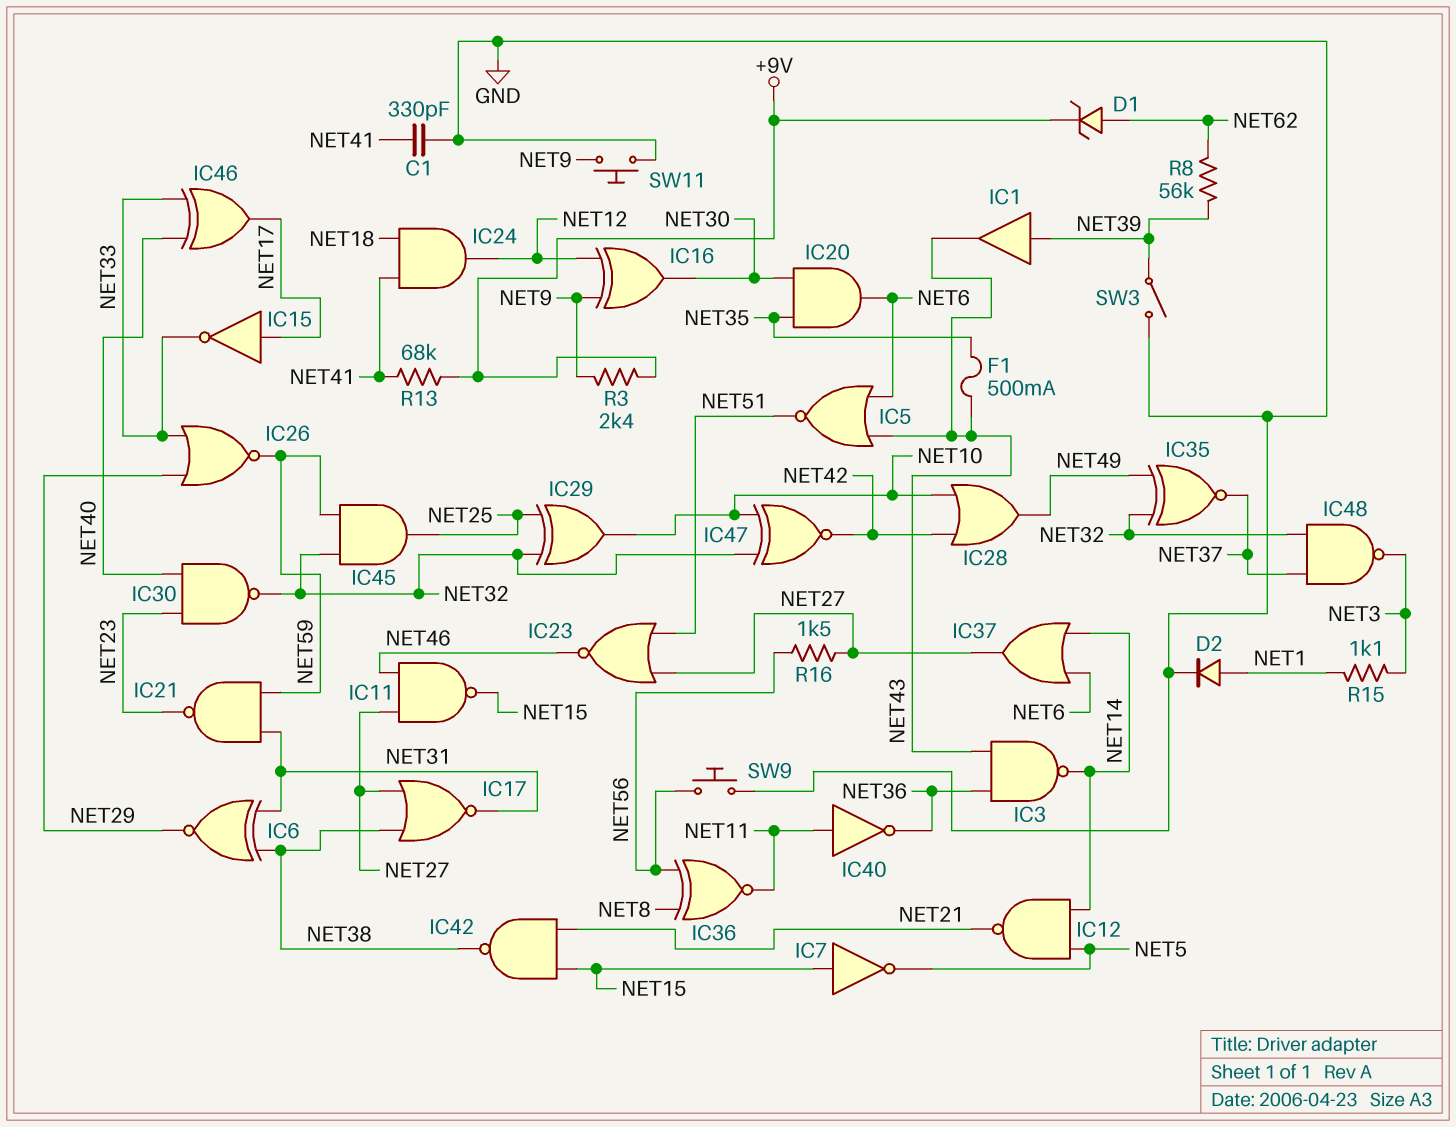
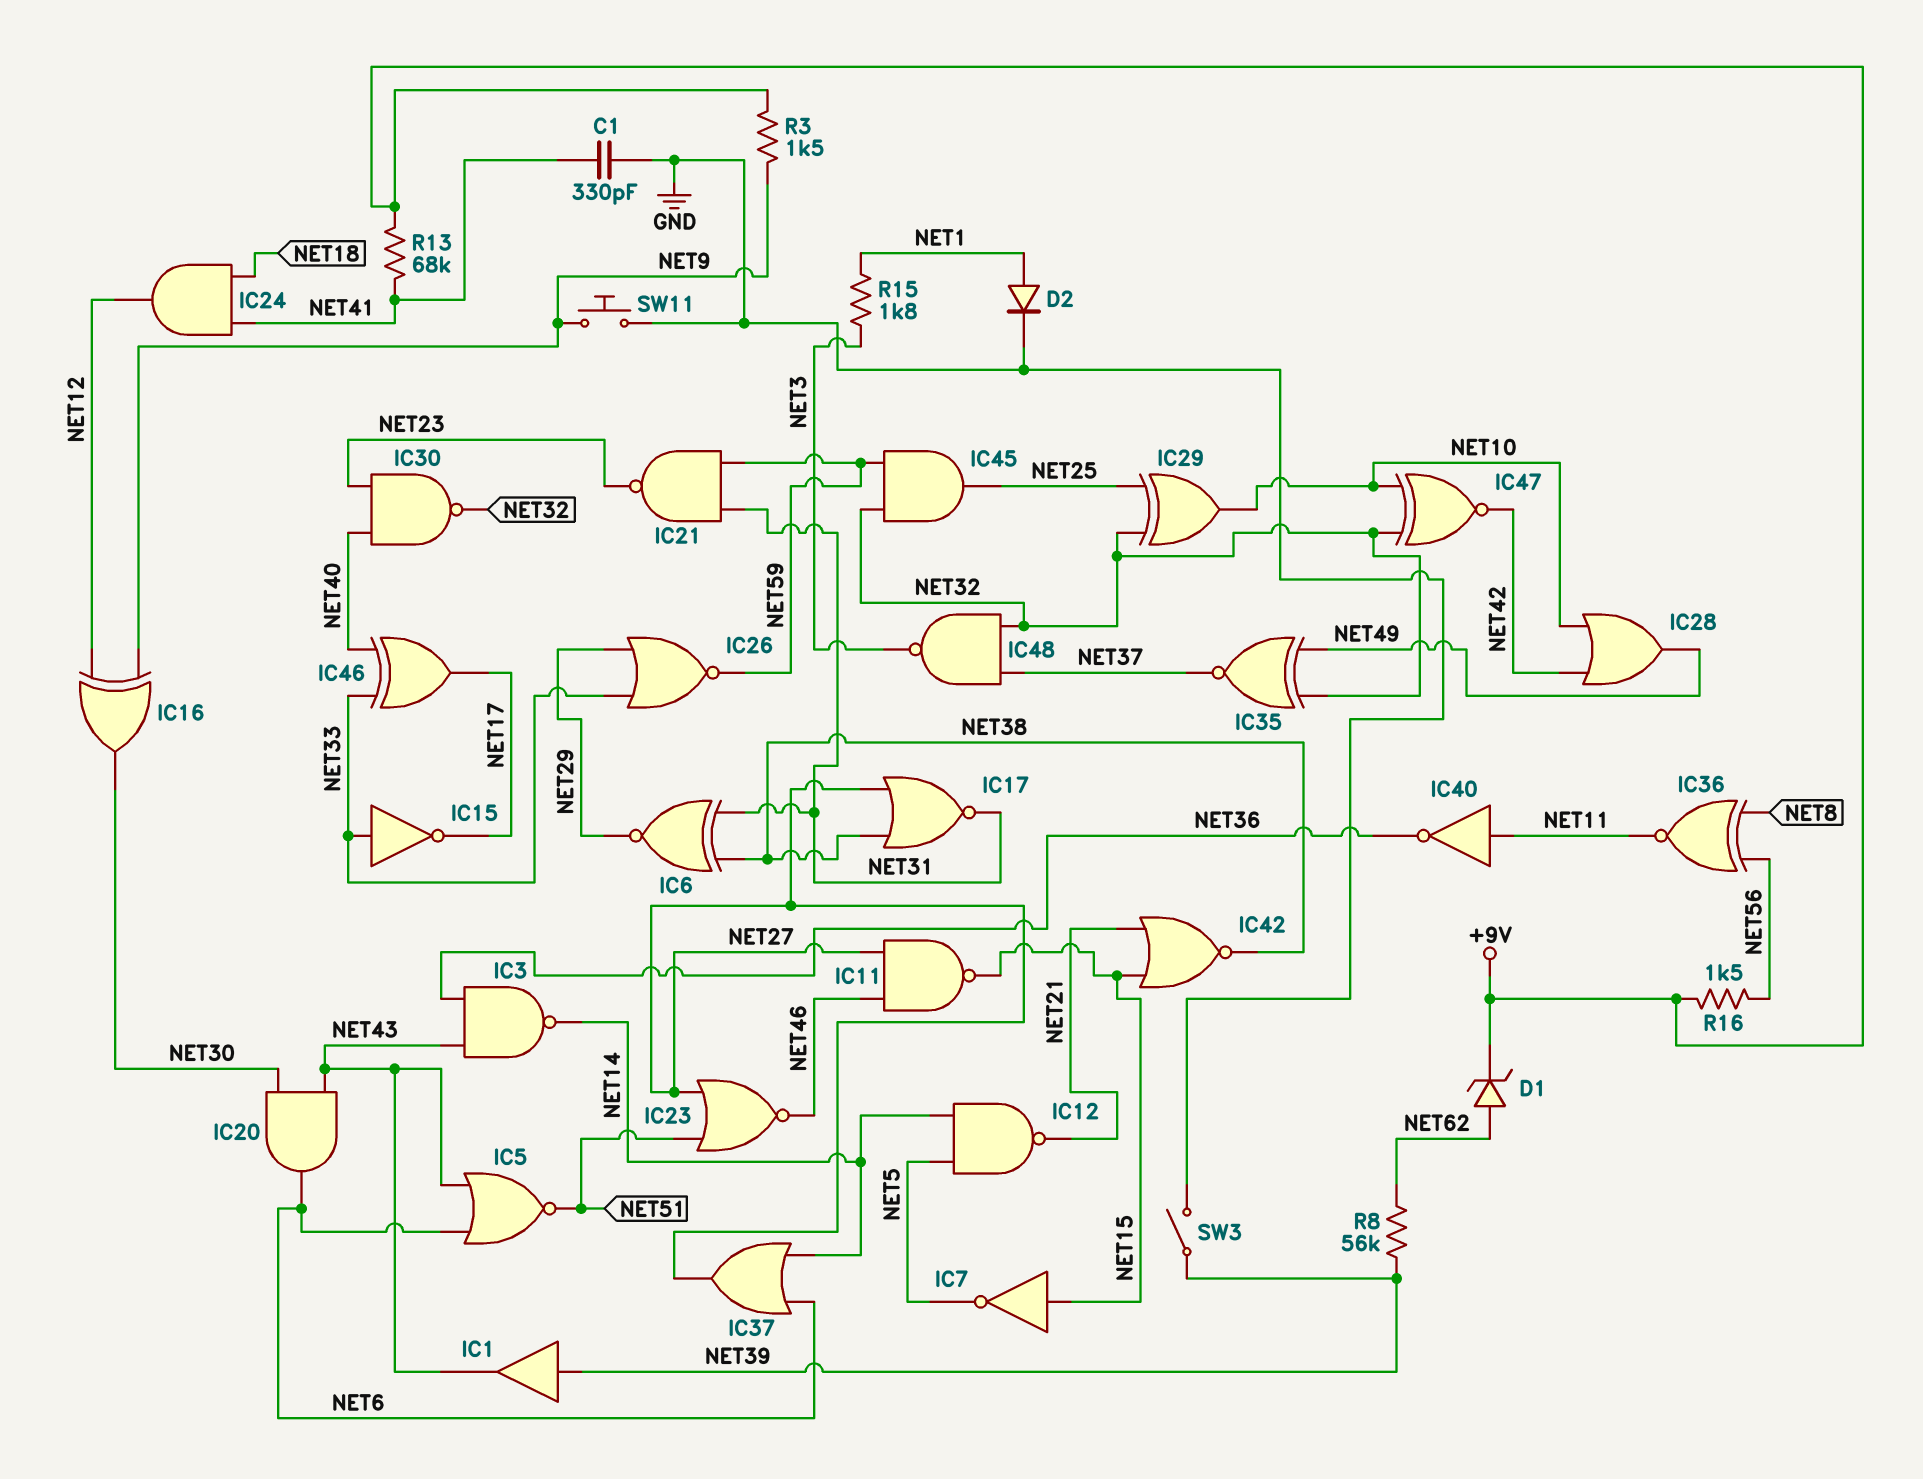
F1: 500mA (NET35, NET43) -> none
IC15: NOT (in NET17, out NET33) -> NOT (in NET33, out NET17)
IC20: AND (in NET30, in NET35, out NET6) -> AND (in NET30, in NET43, out NET6)
IC42: NAND (in NET15, in NET21, out NET38) -> NOR (in NET15, in NET21, out NET38)
R3: 2.4k (+9V, NET9) -> 1.5k (+9V, NET9)
R15: 1.1k (NET1, NET3) -> 1.8k (NET1, NET3)
R16: 1.5k (NET27, NET56) -> 1.5k (+9V, NET56)
SW9: button (GND, NET56) -> none

